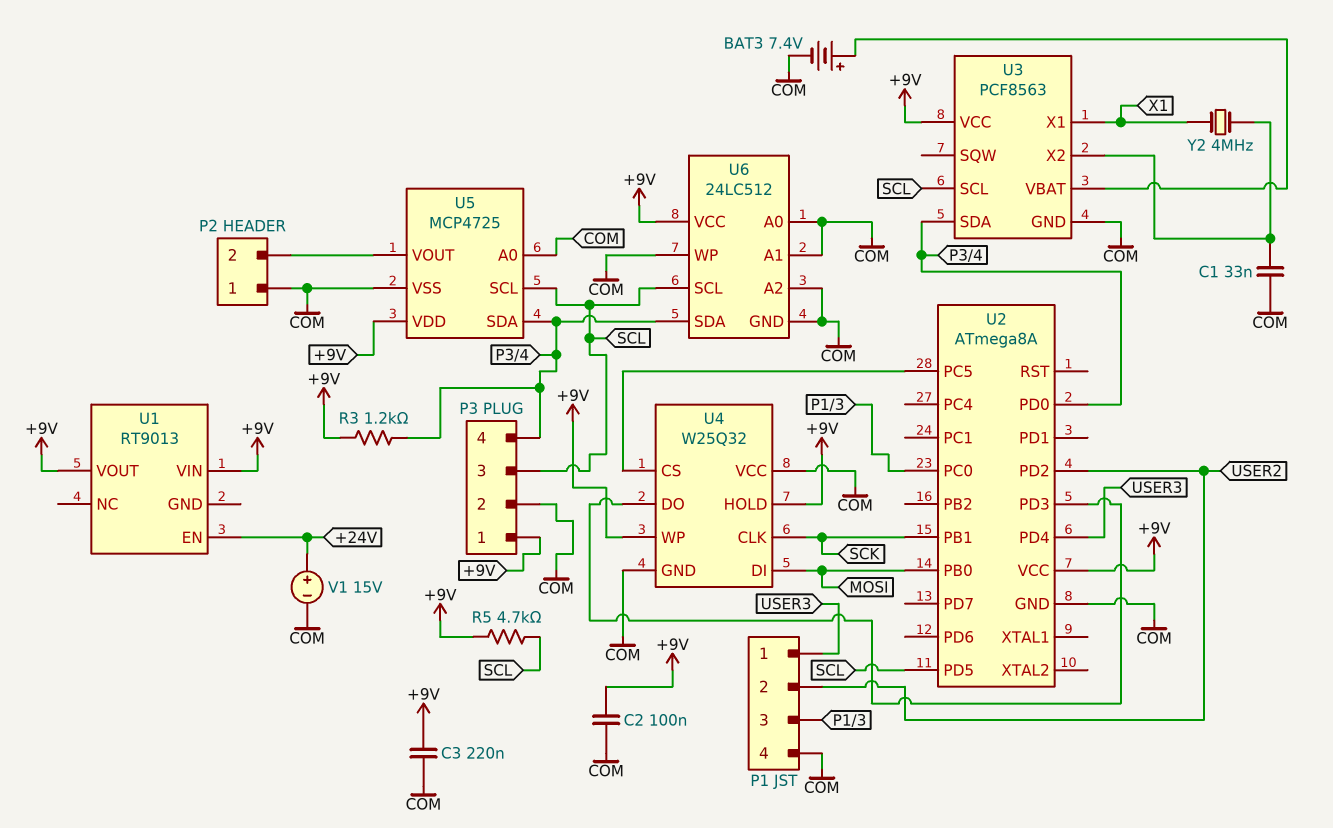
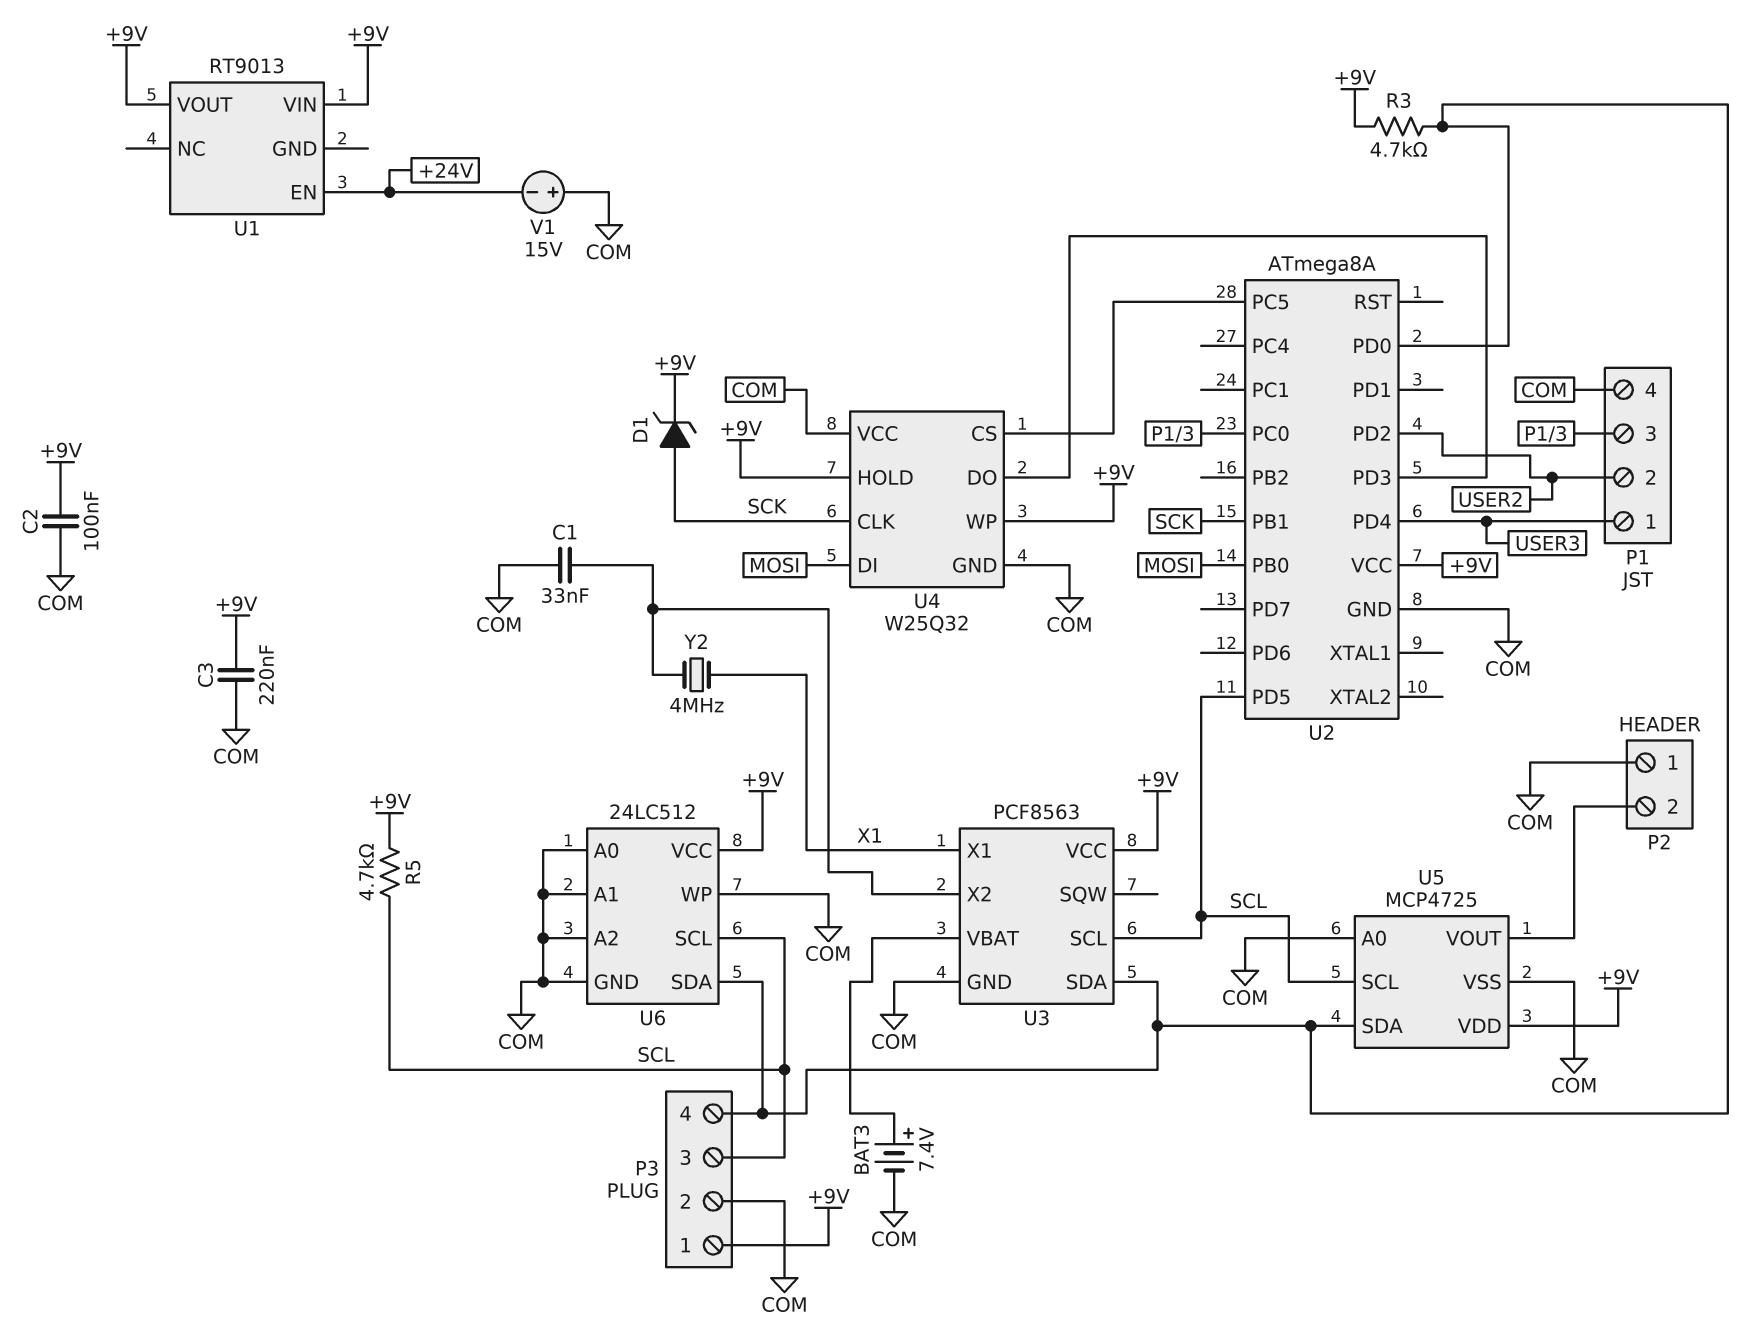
D1: none -> zener (A SCK, K +9V)
R3: 1.2k (+9V, P3/4) -> 4.7k (+9V, P3/4)
V1: 15V (plus +24V, minus COM) -> 15V (plus COM, minus +24V)

